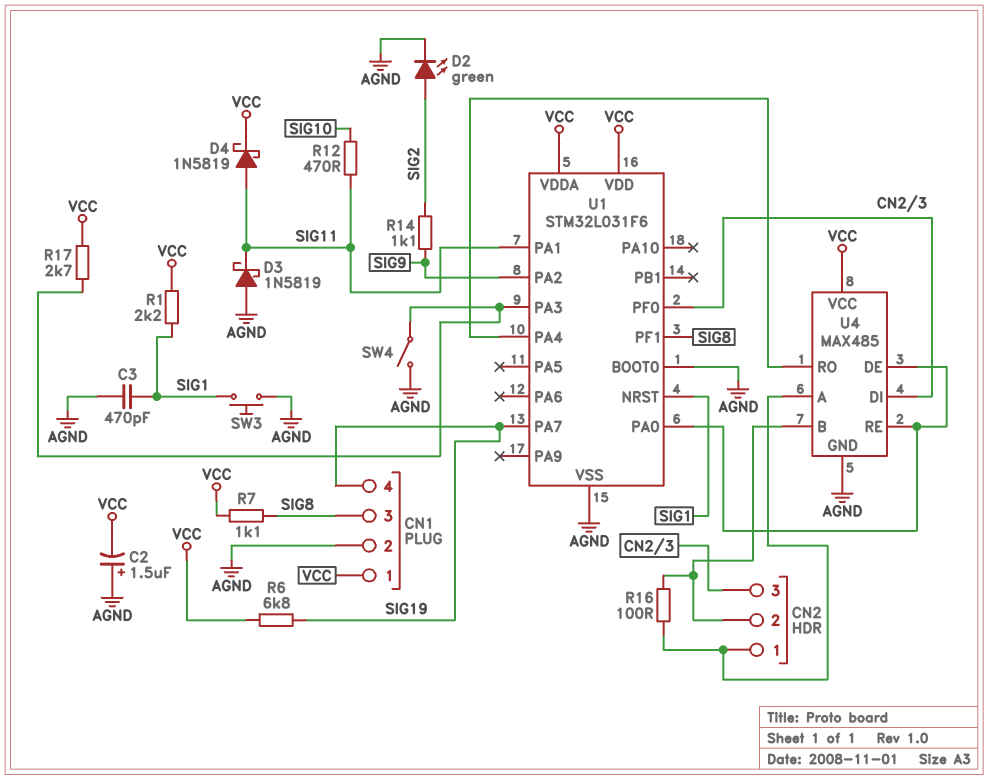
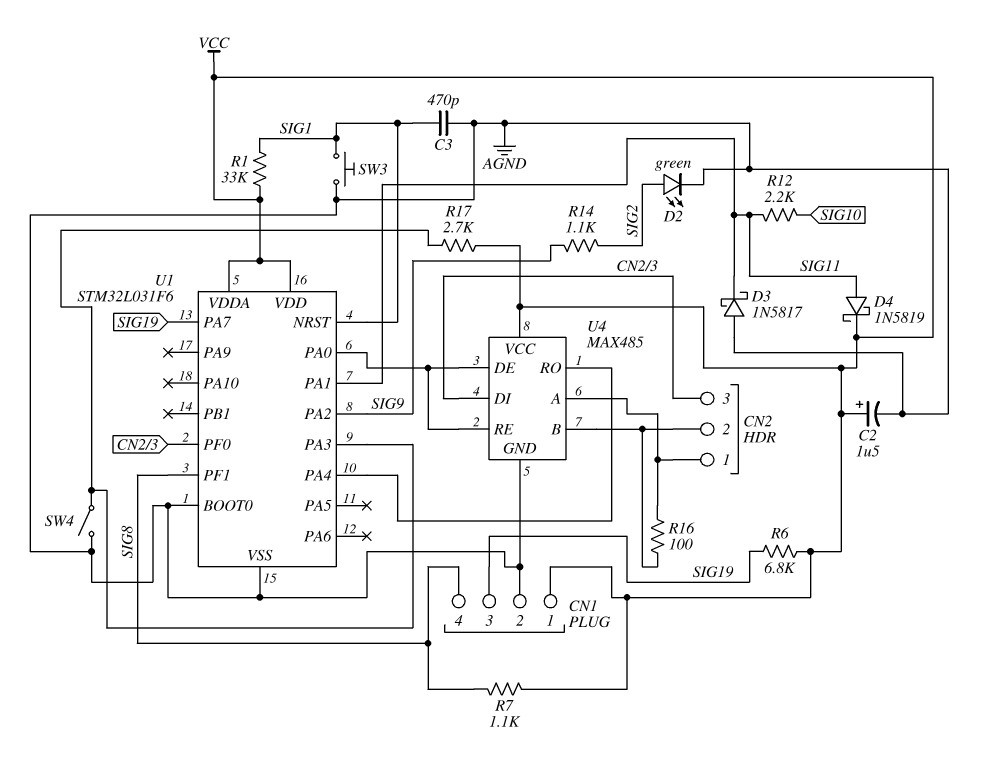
C2: 1.5uF (plus AGND, minus VCC) -> 1.5uF (plus VCC, minus AGND)
CN1 pin 3: SIG8 -> SIG19
CN1 pin 4: SIG19 -> SIG8
D3: schottky 1N5819 (A AGND, K SIG11) -> schottky 1N5817 (A AGND, K SIG11)
R1: 2.2k (SIG1, VCC) -> 33k (SIG1, VCC)
R12: 470 (SIG10, SIG11) -> 2.2k (SIG10, SIG11)

